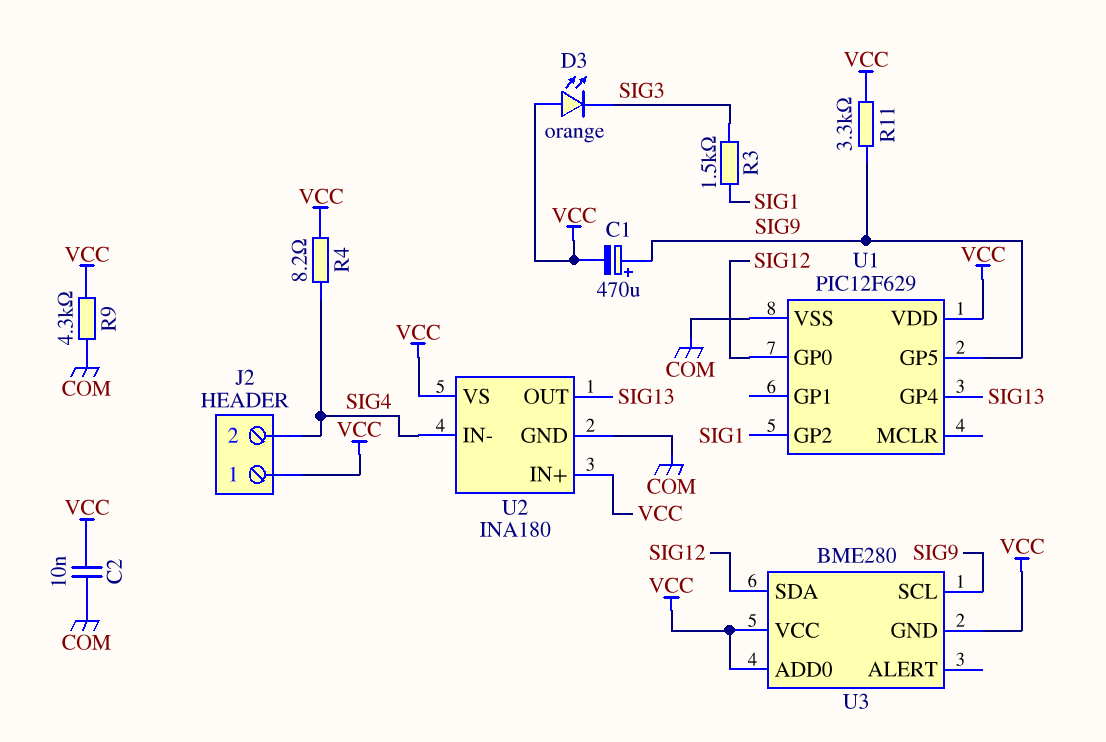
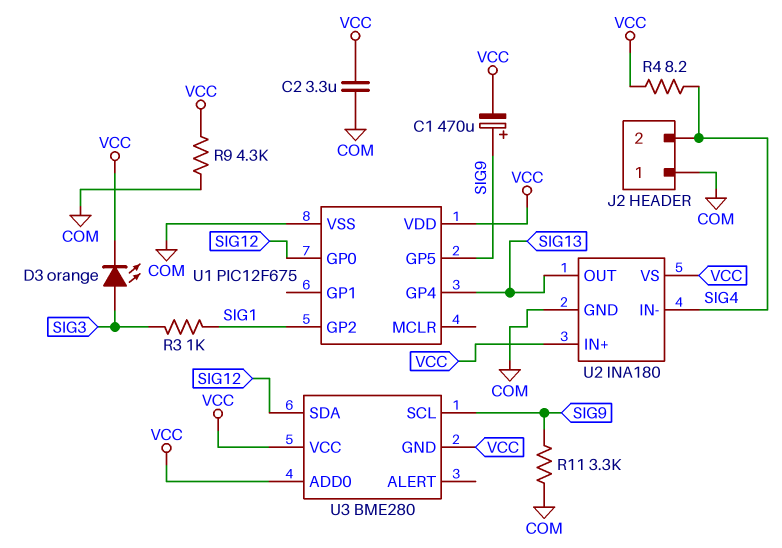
C2: 10nF (COM, VCC) -> 3.3uF (COM, VCC)
D3: LED orange (A VCC, K SIG3) -> LED orange (A SIG3, K VCC)
J2 pin 1: VCC -> COM
R3: 1.5k (SIG1, SIG3) -> 1k (SIG1, SIG3)
R11: 3.3k (SIG9, VCC) -> 3.3k (COM, SIG9)
U1: PIC12F629 -> PIC12F675

